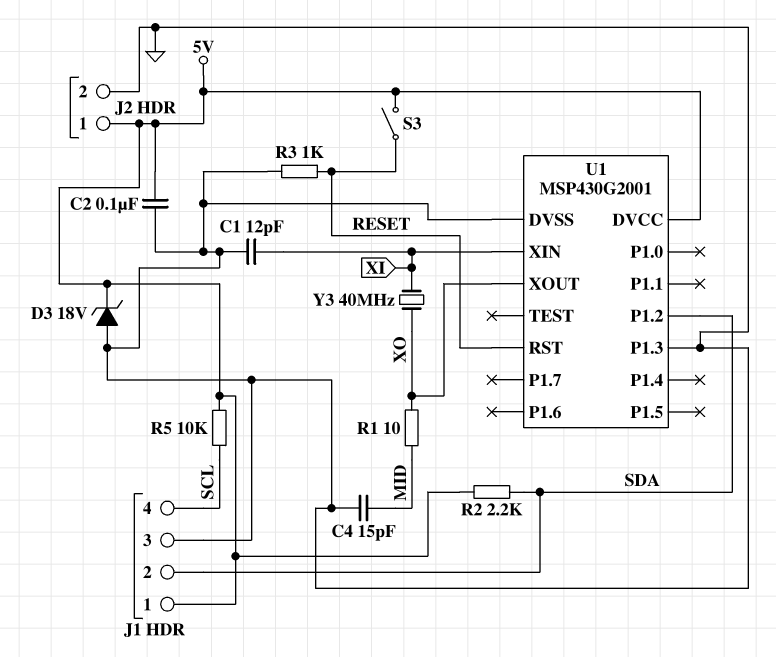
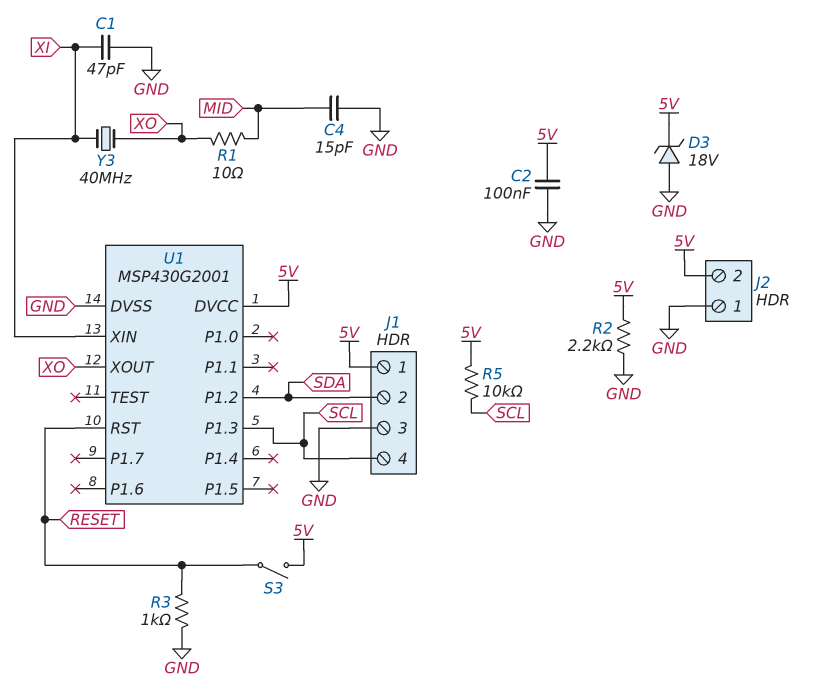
C1: 12pF (GND, XI) -> 47pF (GND, XI)
J2 pin 1: 5V -> GND
J2 pin 2: GND -> 5V
R2: 2.2k (5V, SDA) -> 2.2k (5V, GND)
U1 pin P1.3: GND -> SCL

